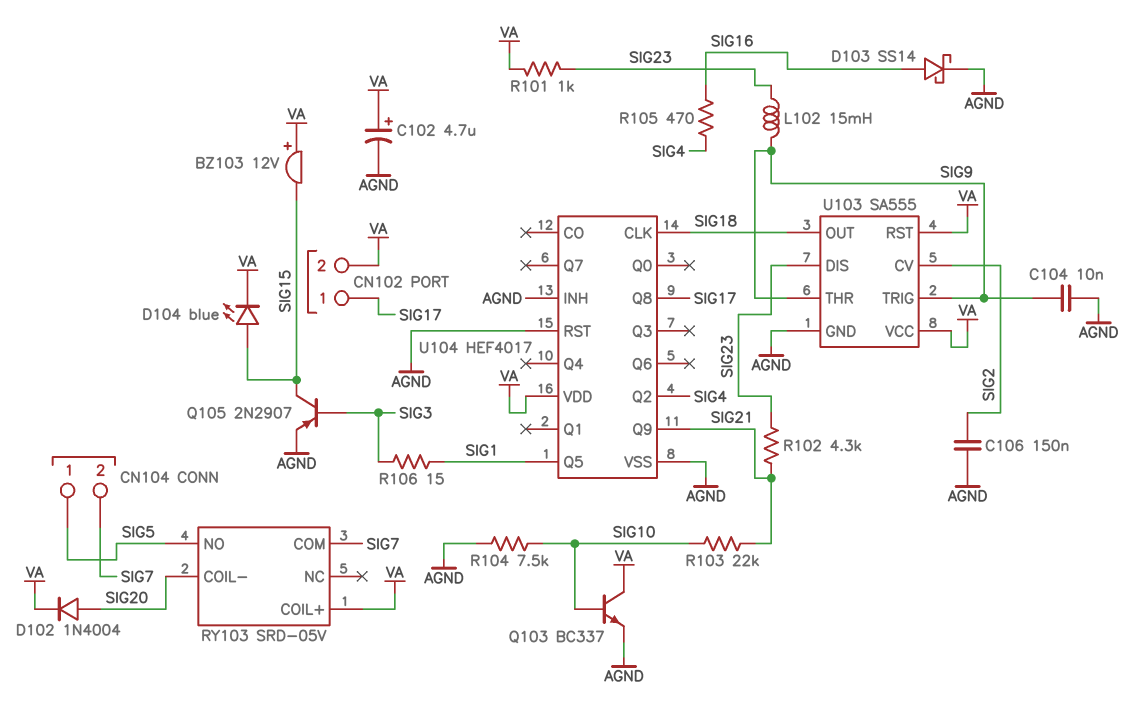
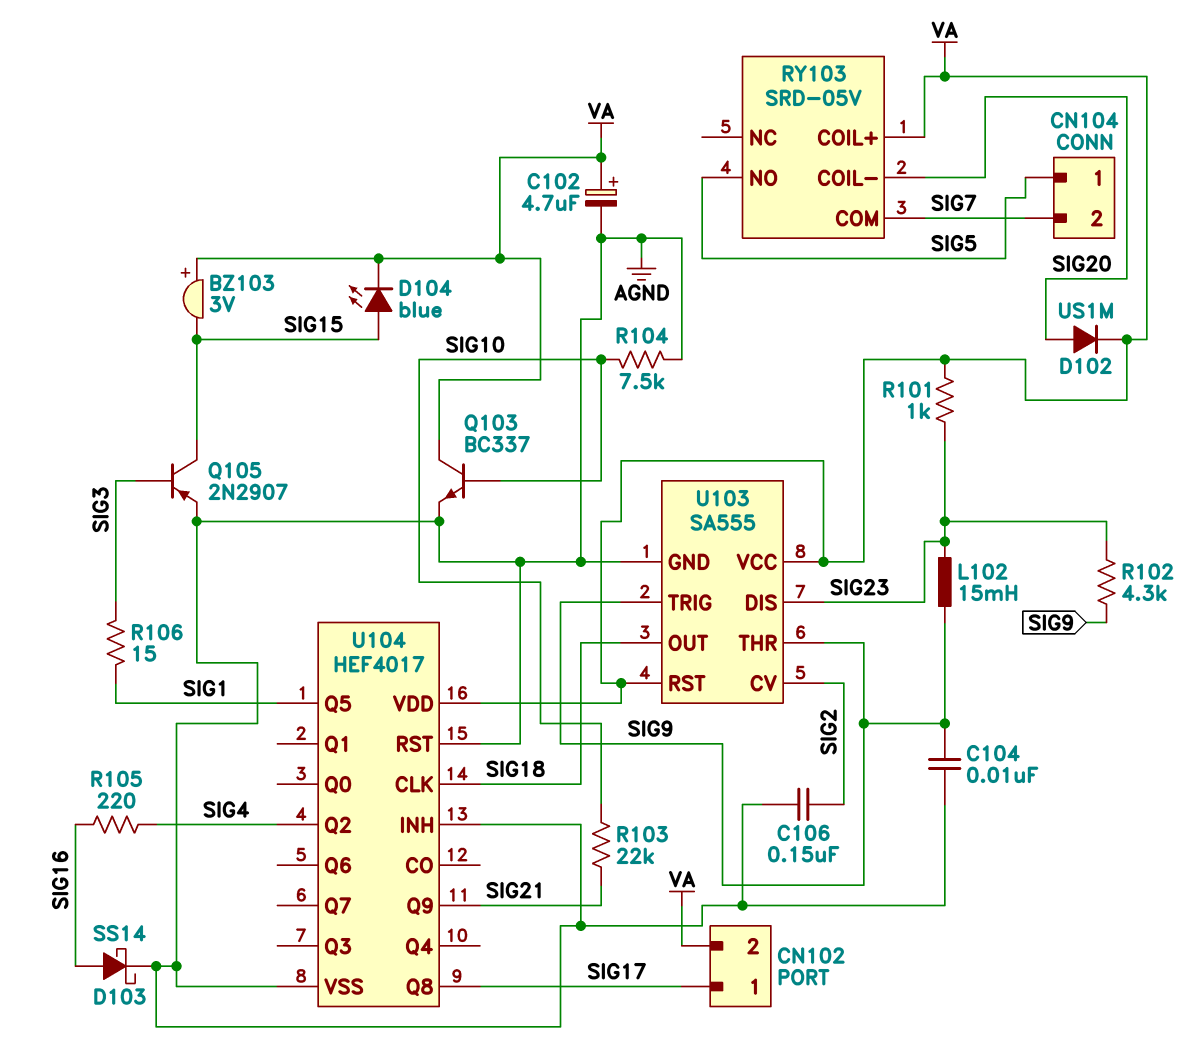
BZ103: buzzer 12V (plus VA, minus SIG15) -> buzzer 3V (plus VA, minus SIG15)
D102: diode 1N4004 (A SIG20, K VA) -> diode US1M (A SIG20, K VA)
R102: 4.3k (SIG21, SIG23) -> 4.3k (SIG9, SIG23)
R105: 470 (SIG4, SIG16) -> 220 (SIG4, SIG16)

